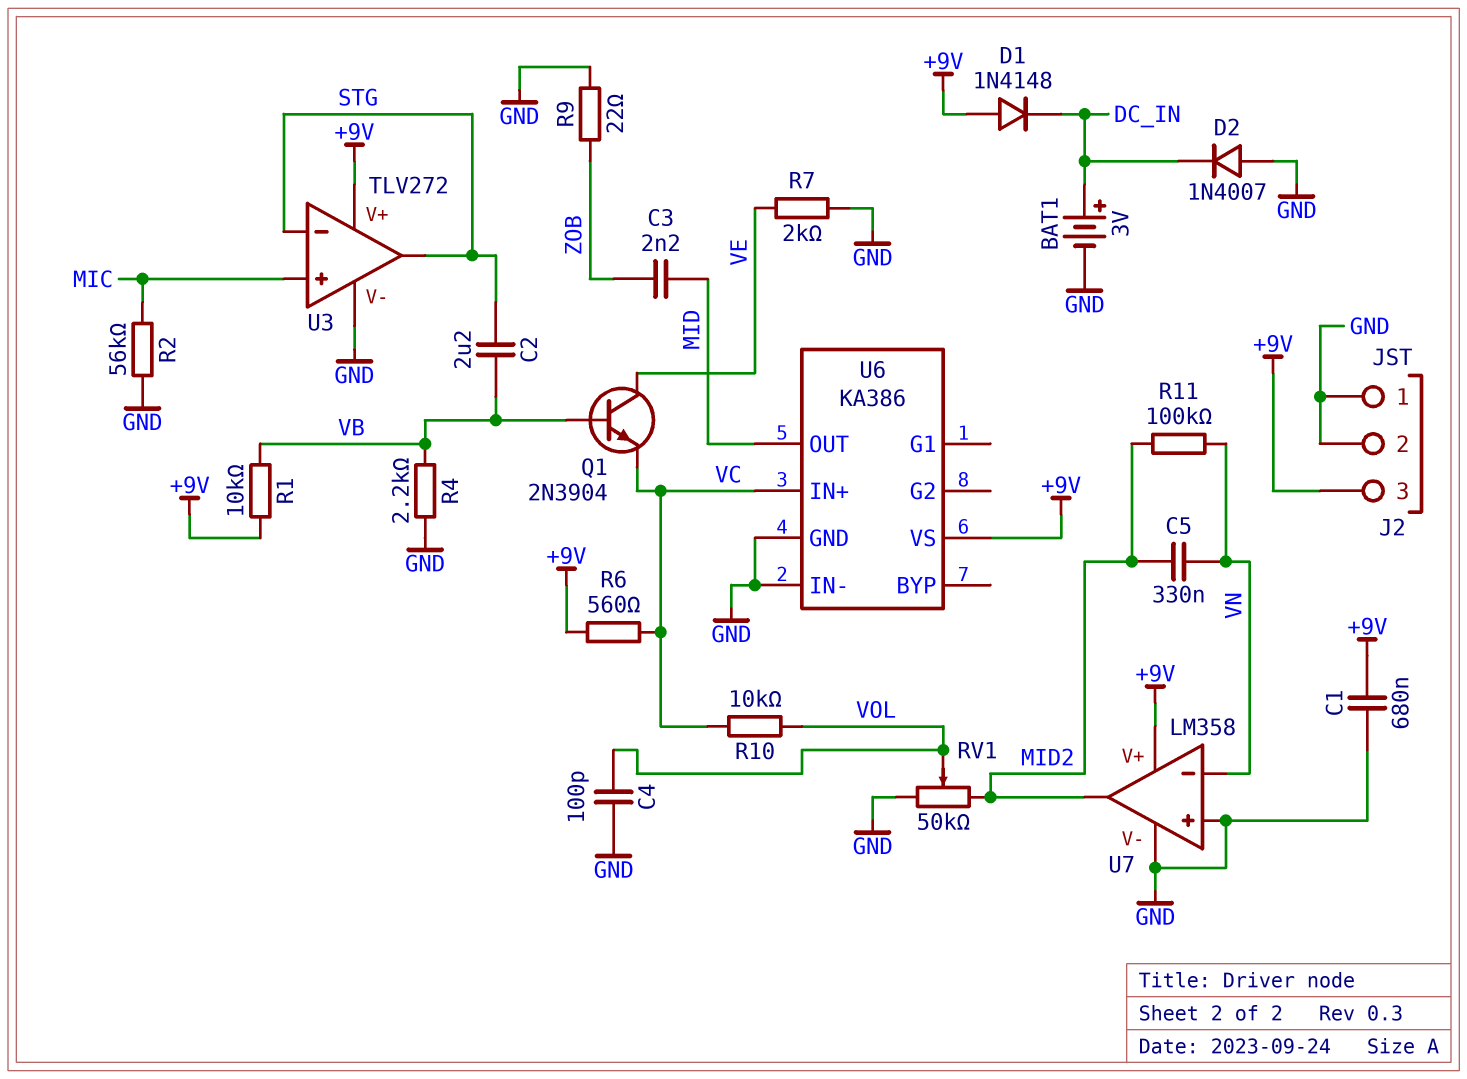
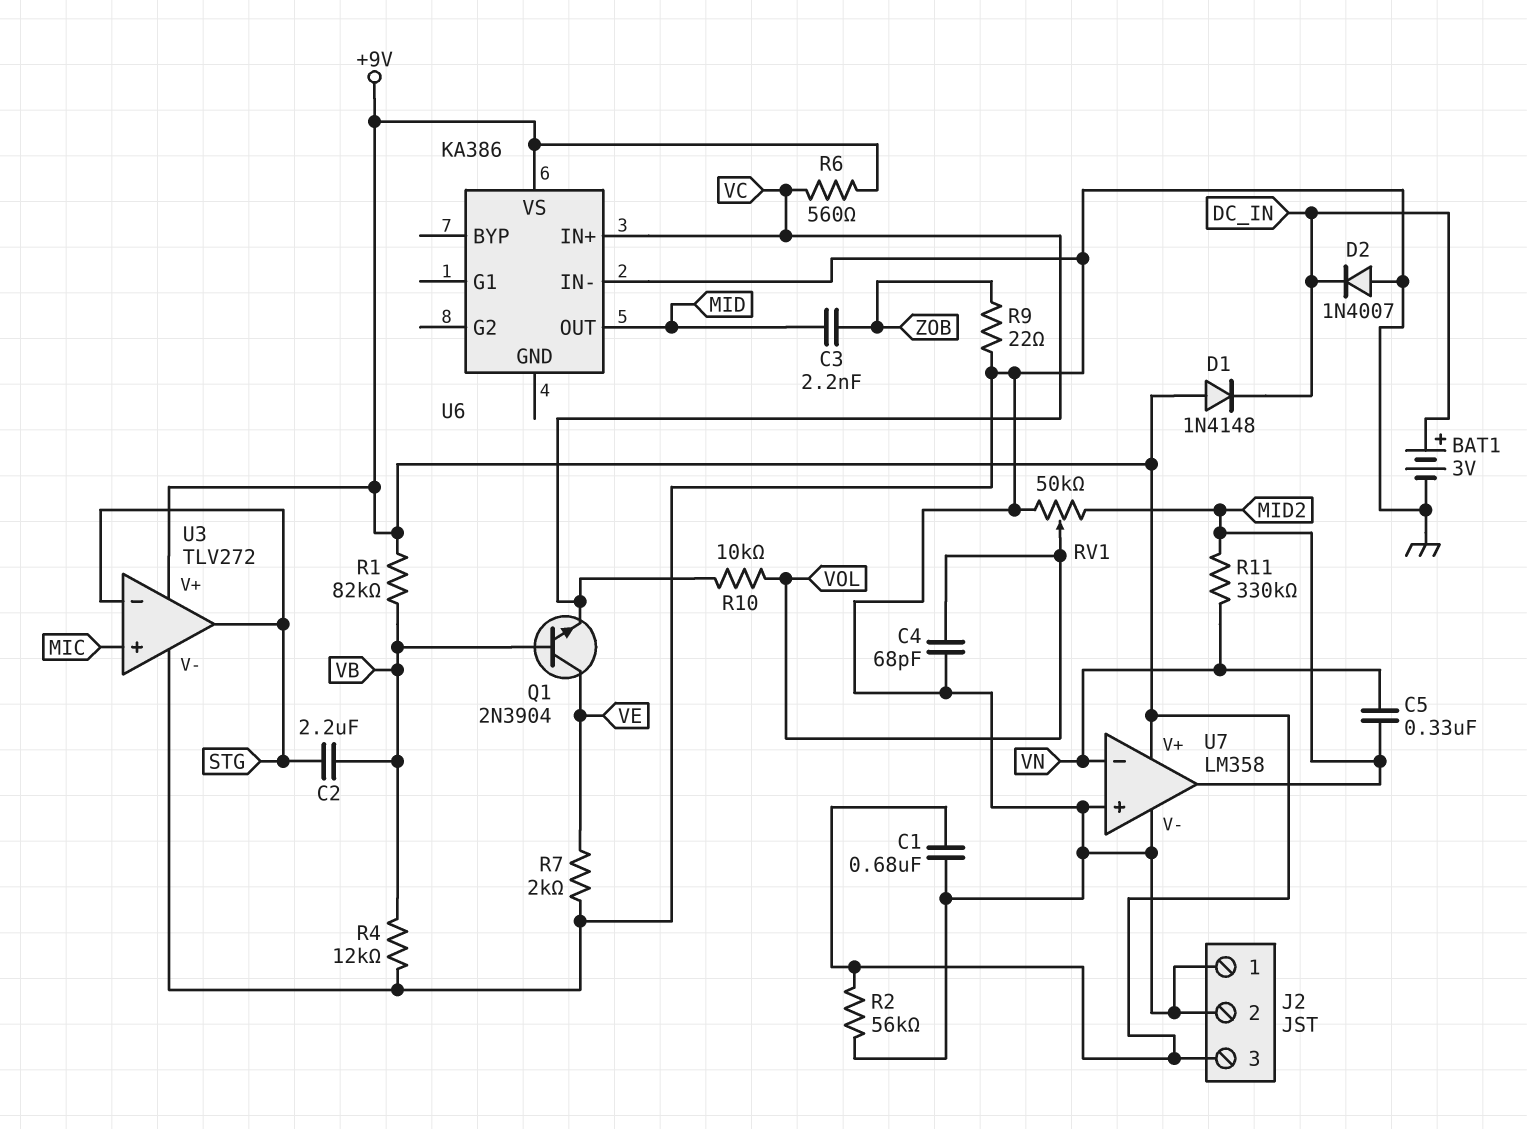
C4: 100pF (GND, VOL) -> 68pF (GND, VOL)
R1: 10k (+9V, VB) -> 82k (+9V, VB)
R2: 56k (GND, MIC) -> 56k (+9V, GND)
R4: 2.2k (GND, VB) -> 12k (GND, VB)
R11: 100k (MID2, VN) -> 330k (MID2, VN)
U6 pin GND: GND -> none

